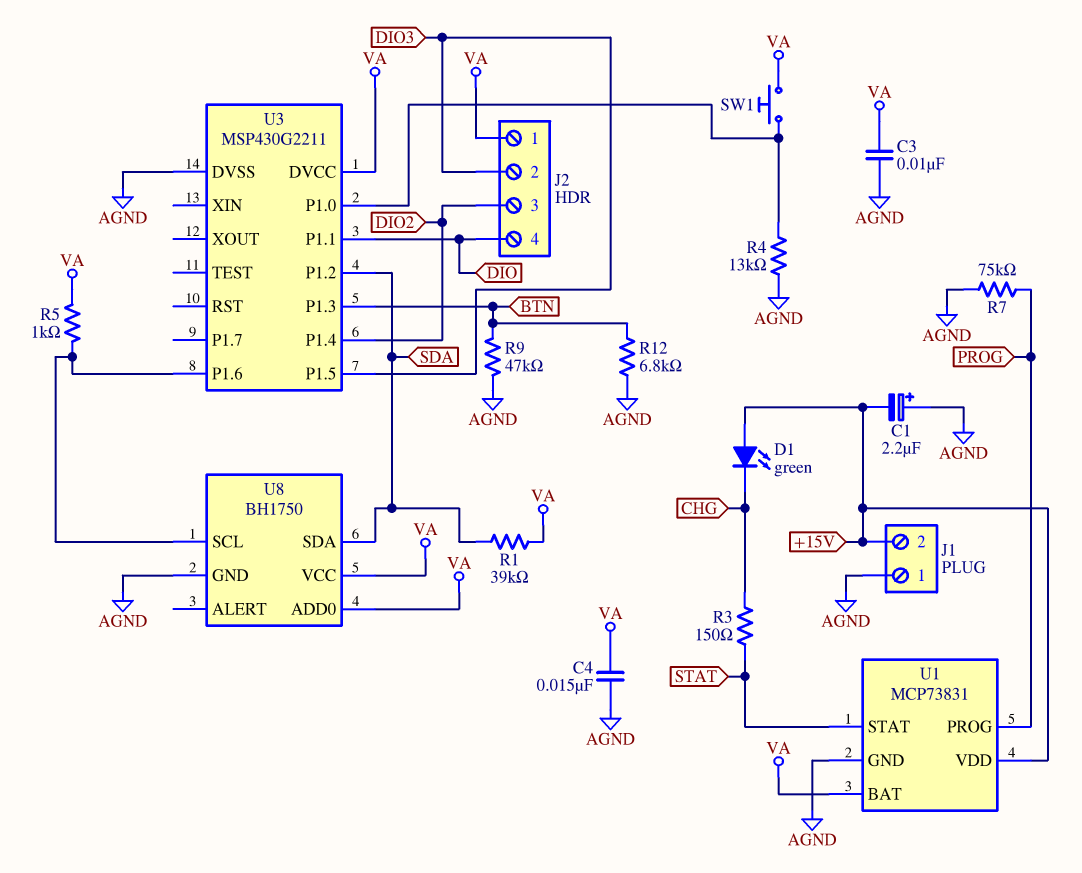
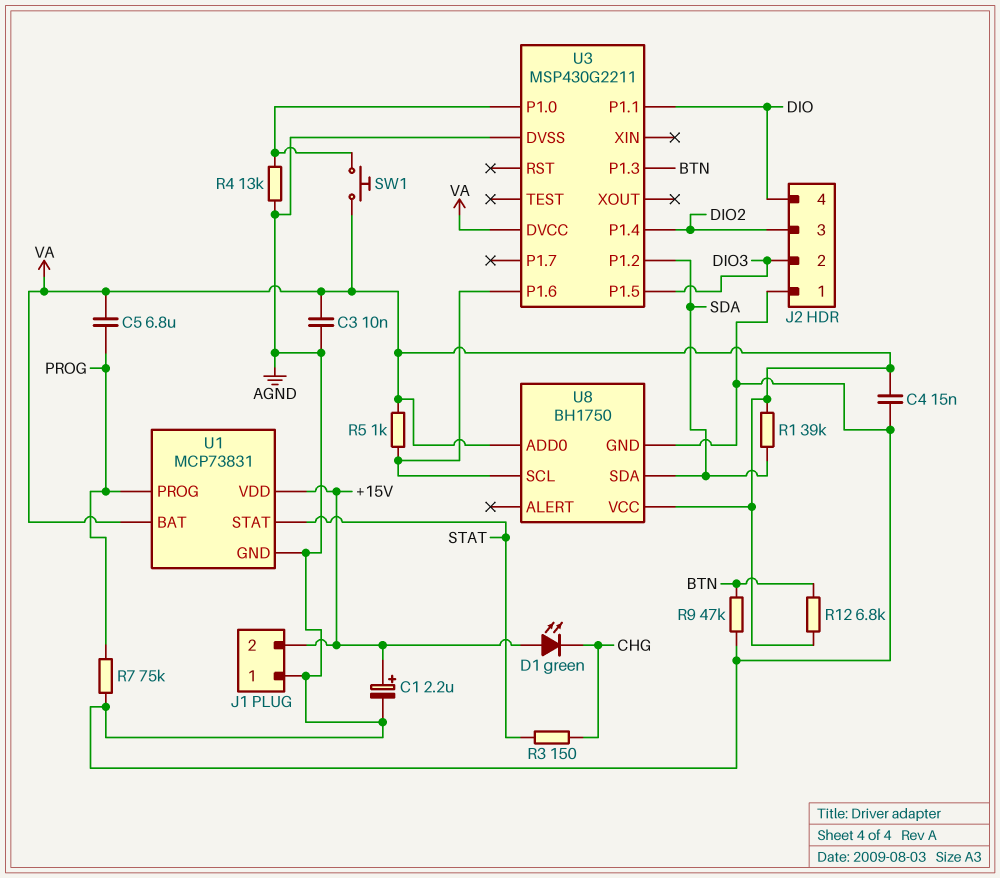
C1: 2.2uF (plus AGND, minus +15V) -> 2.2uF (plus +15V, minus AGND)
C5: none -> 6.8uF (PROG, VA)
J2 pin 1: VA -> AGND
R12: 6.8k (AGND, BTN) -> 6.8k (BTN, VA)

